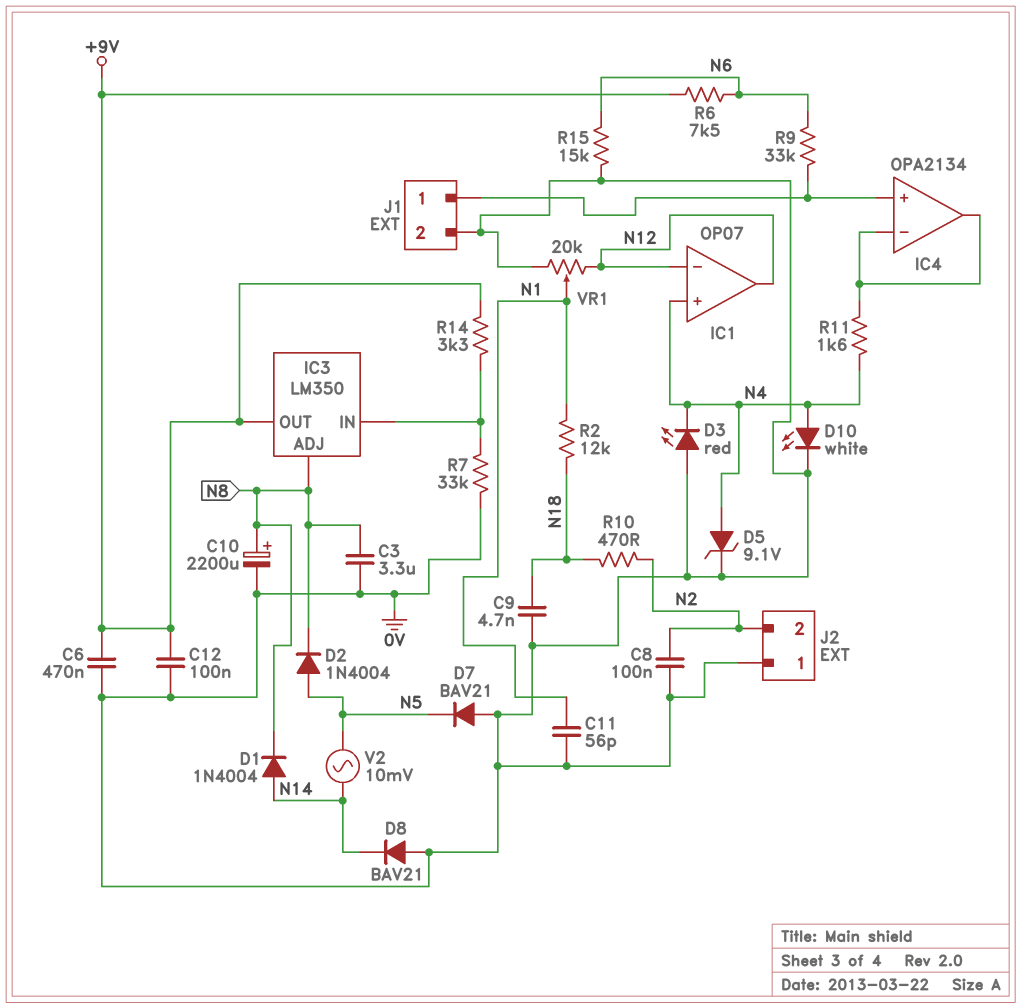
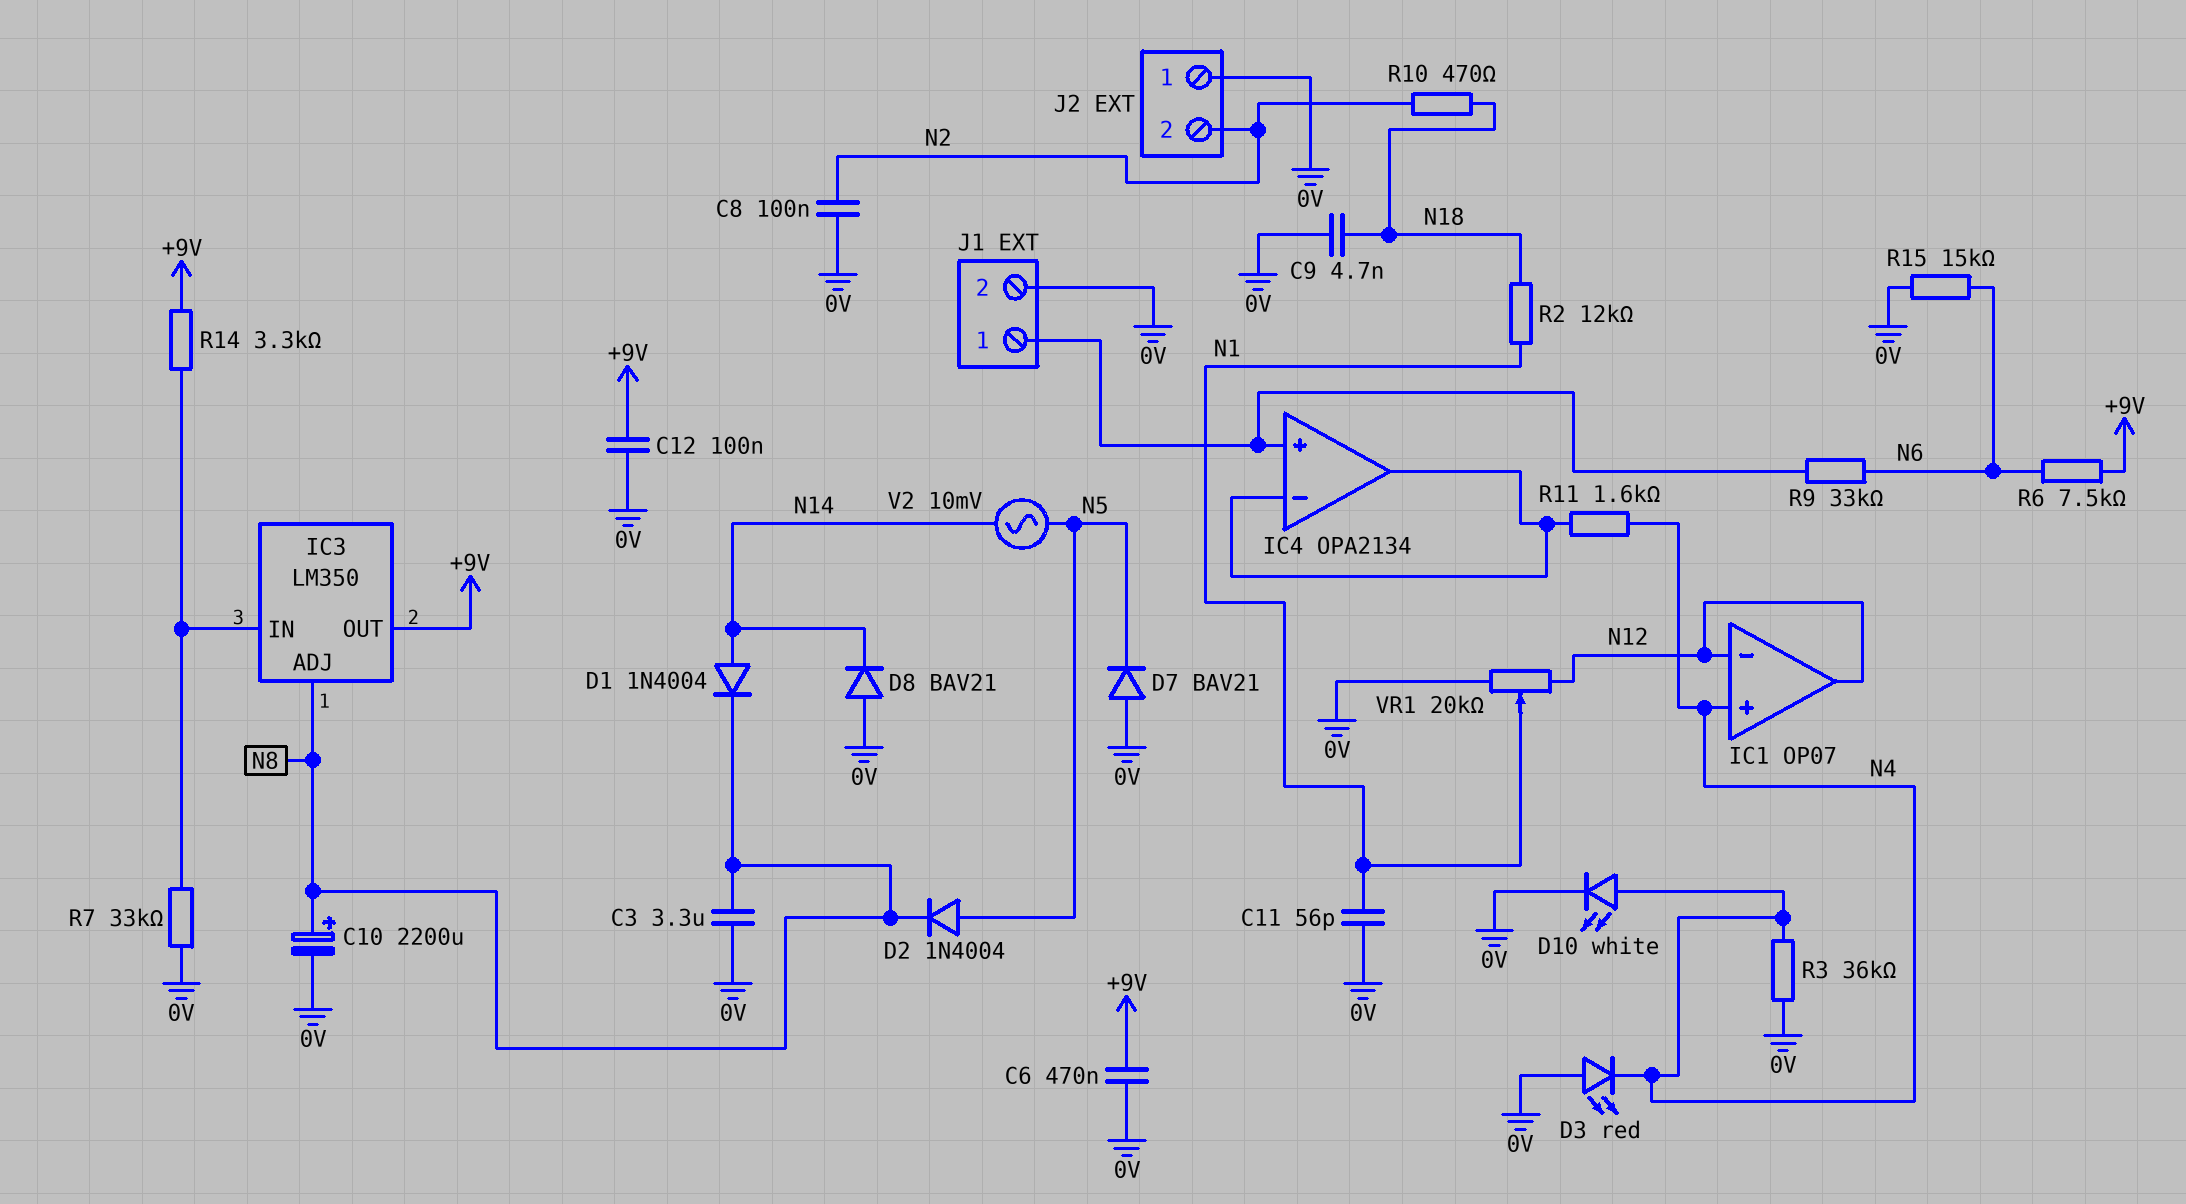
D5: zener 9.1V (A N4, K 0V) -> none
R3: none -> 36k (0V, N4)

